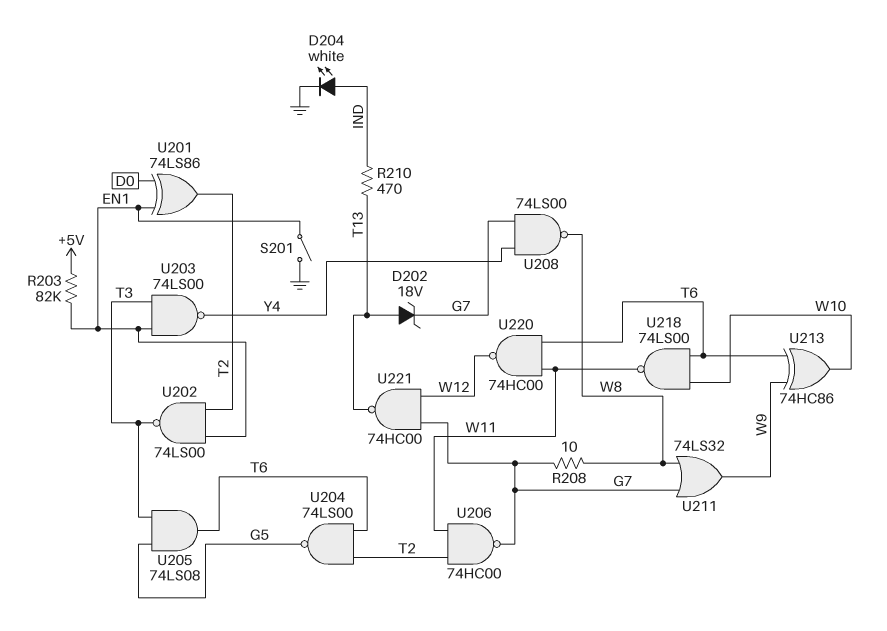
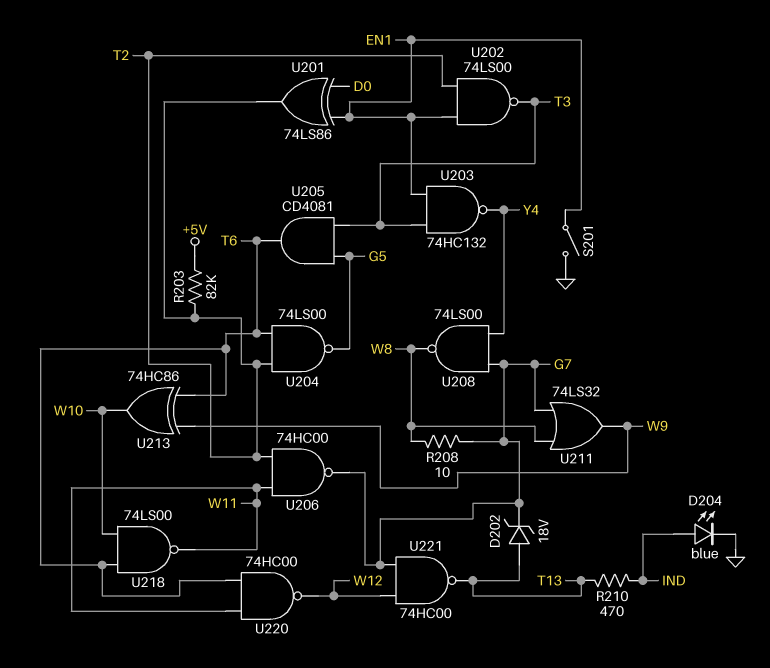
D204: LED white (A IND, K GND) -> LED blue (A IND, K GND)
R203: 82k (+5V, EN1) -> 82k (+5V, T2)
U203: NAND 74LS00 (in EN1, in T3, out Y4) -> NAND 74HC132 (in EN1, in T3, out Y4)
U205: AND 74LS08 (in G5, in T3, out T6) -> AND CD4081 (in G5, in T3, out T6)

